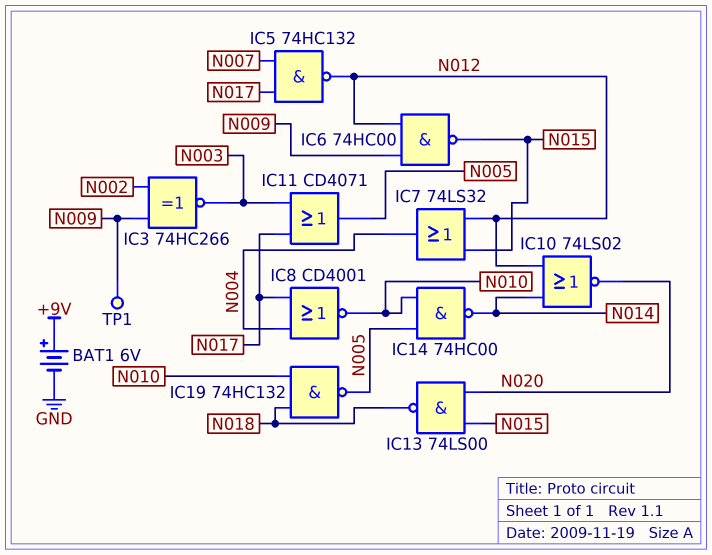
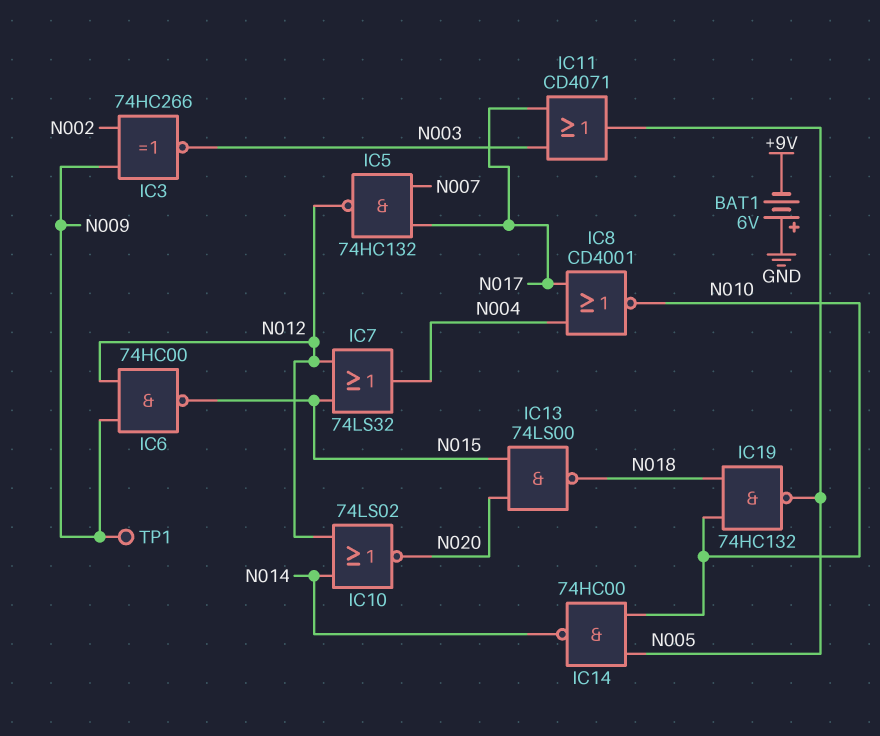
BAT1: 6V (plus +9V, minus GND) -> 6V (plus GND, minus +9V)

